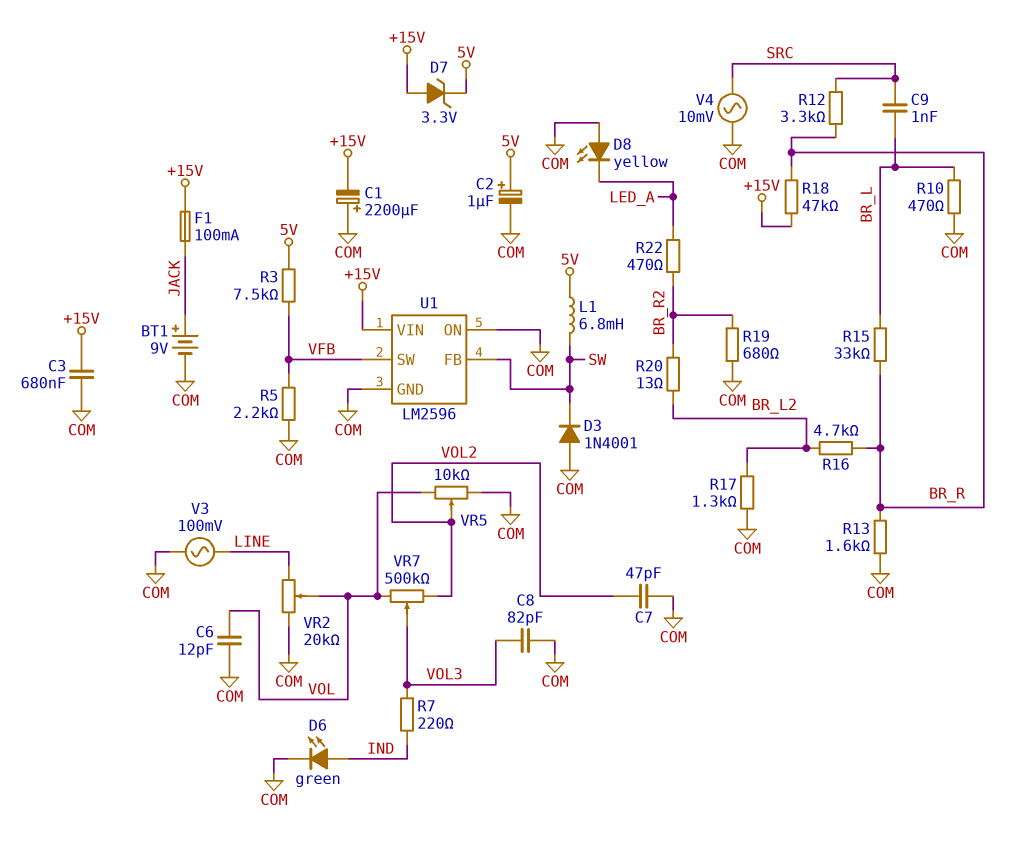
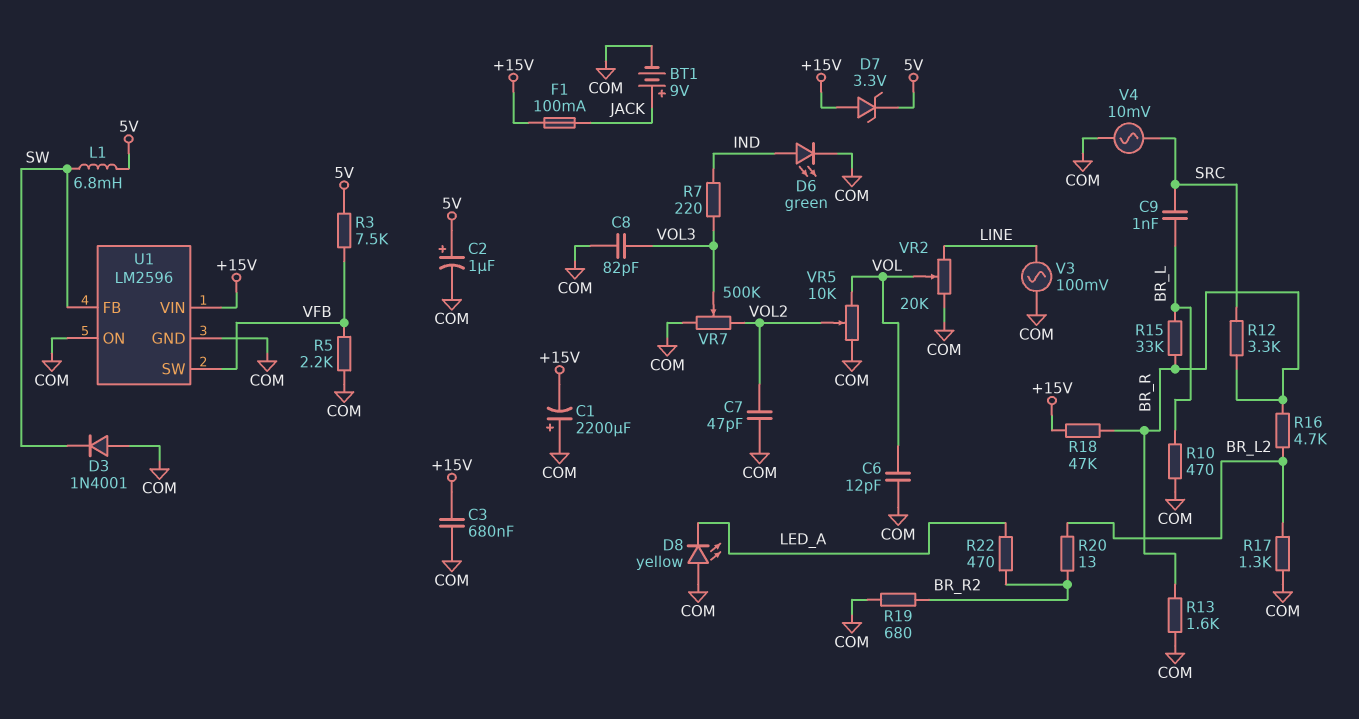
VR7: 500k (VOL, VOL2, wiper VOL3) -> 500k (COM, VOL2, wiper VOL3)

